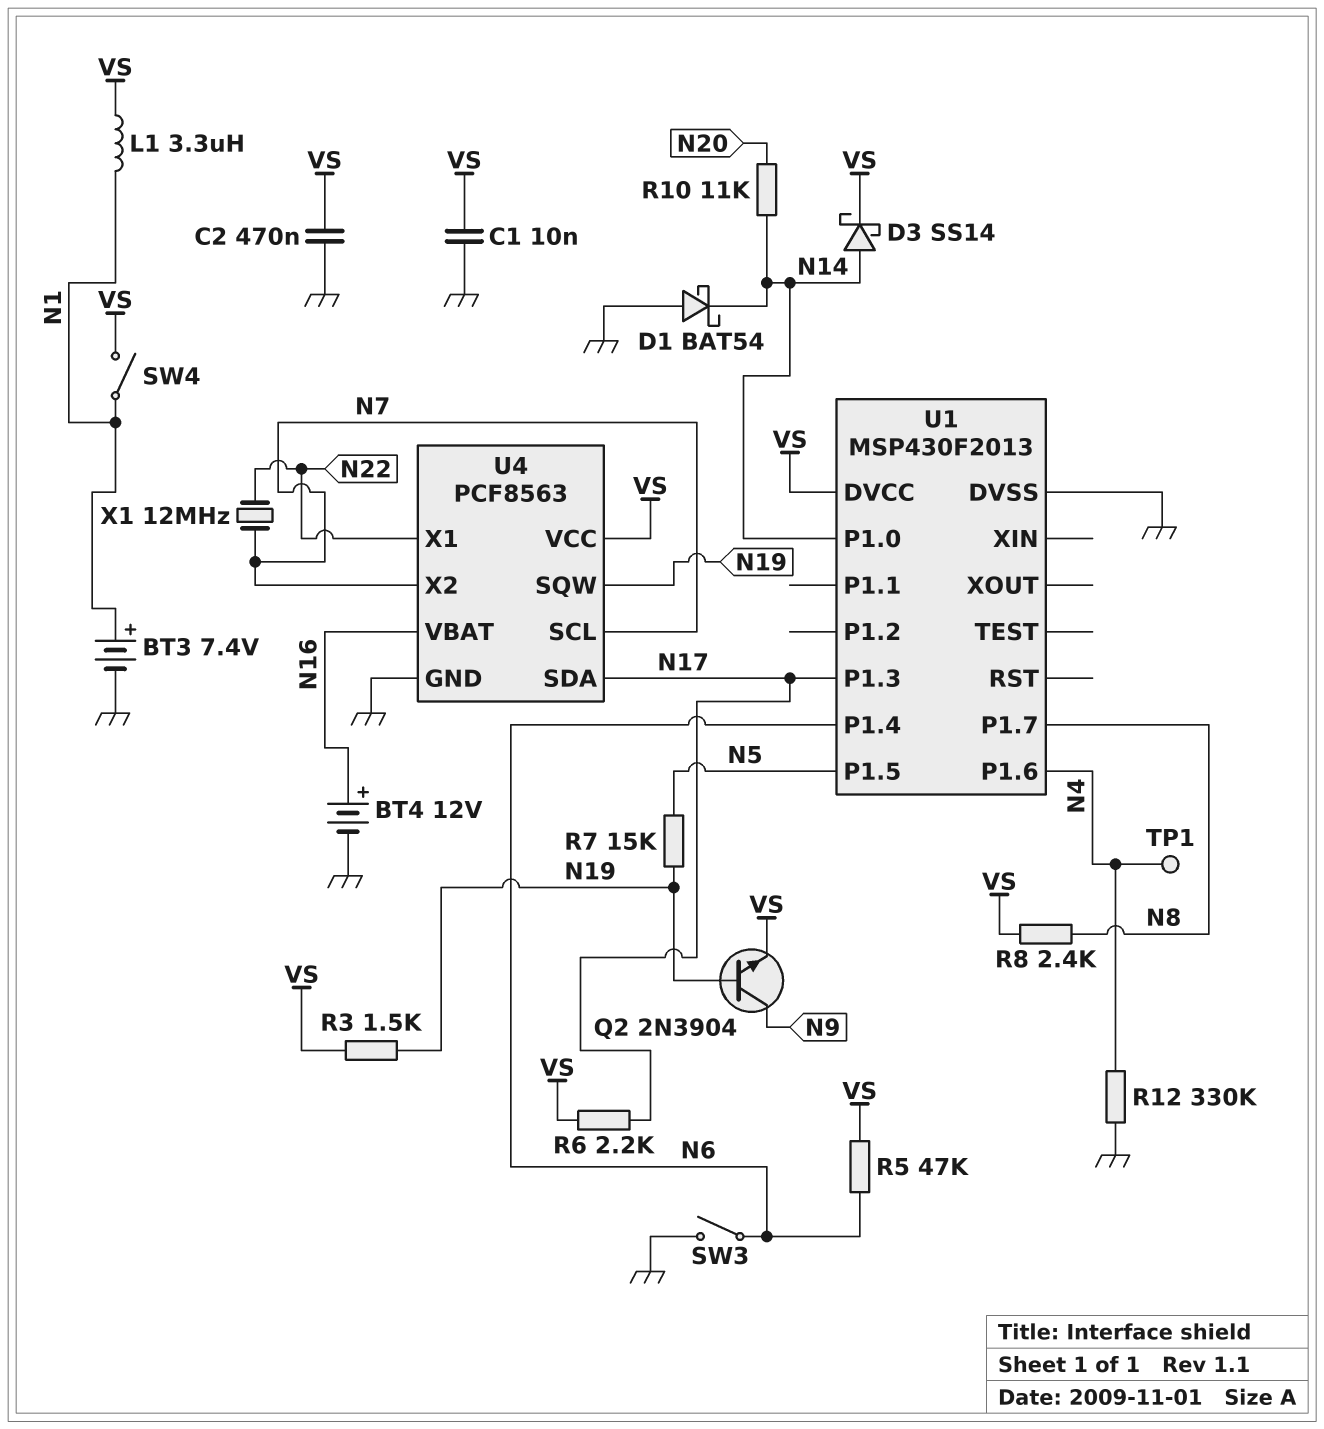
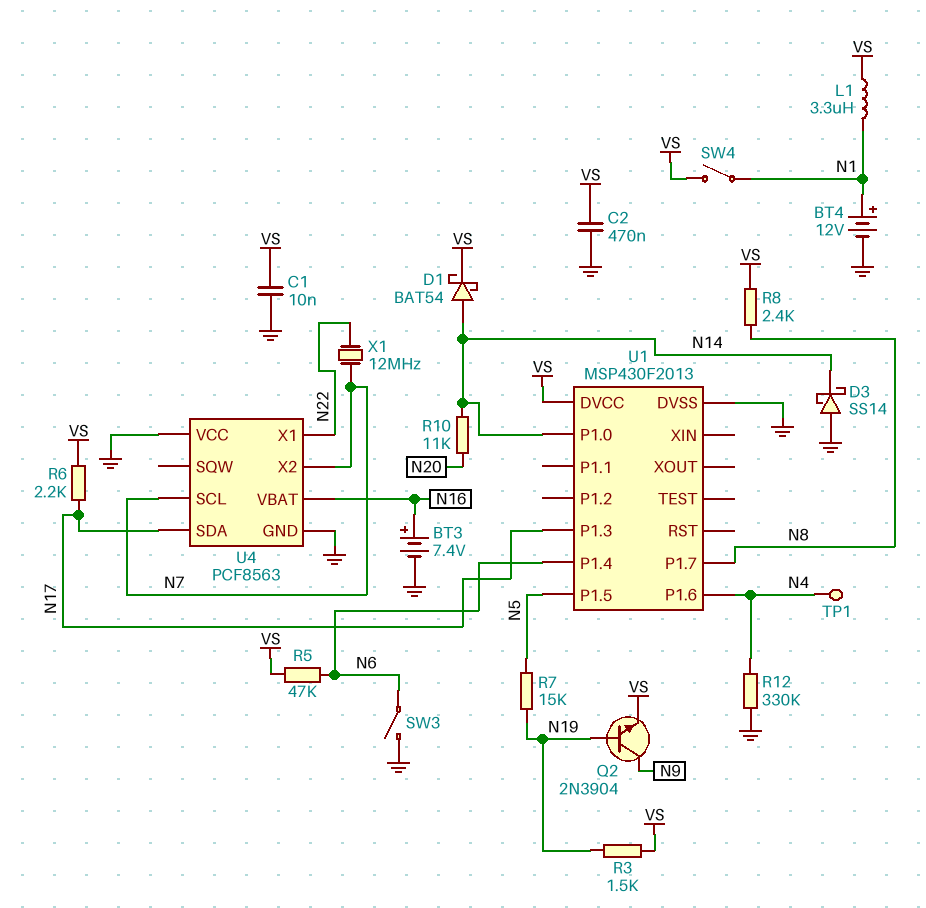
BT3: 7.4V (plus N1, minus GND) -> 7.4V (plus N16, minus GND)
BT4: 12V (plus N16, minus GND) -> 12V (plus N1, minus GND)
D1: schottky BAT54 (A GND, K N14) -> schottky BAT54 (A N14, K VS)
D3: schottky SS14 (A N14, K VS) -> schottky SS14 (A GND, K N14)
U4 pin SQW: N19 -> none
U4 pin VCC: VS -> GND

